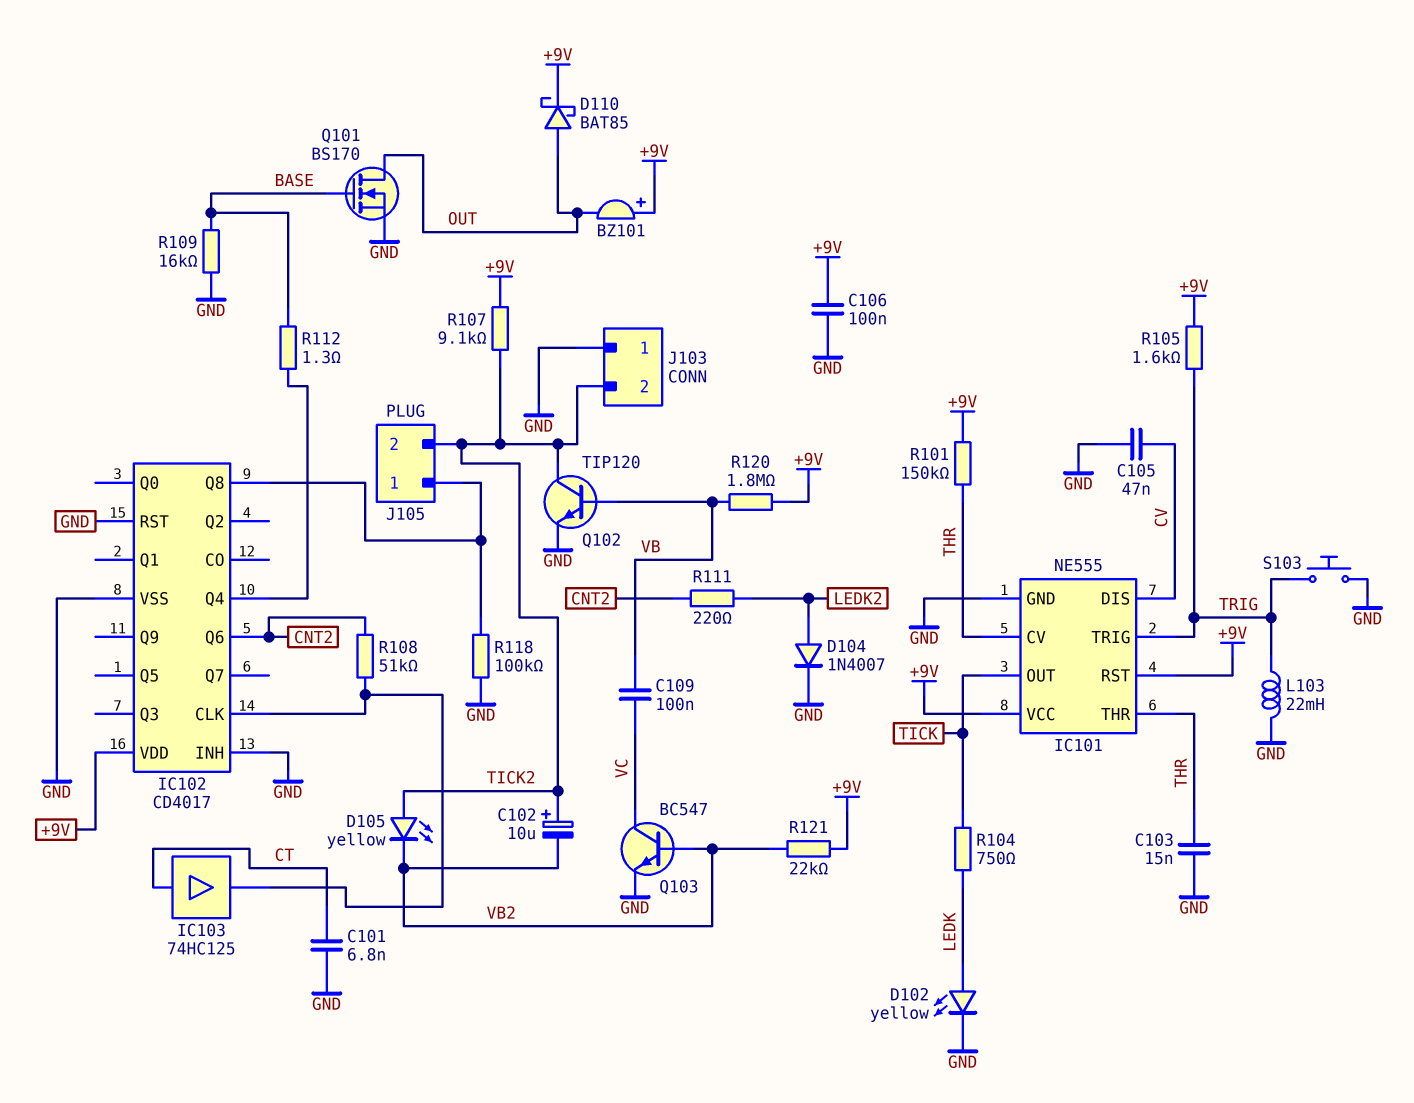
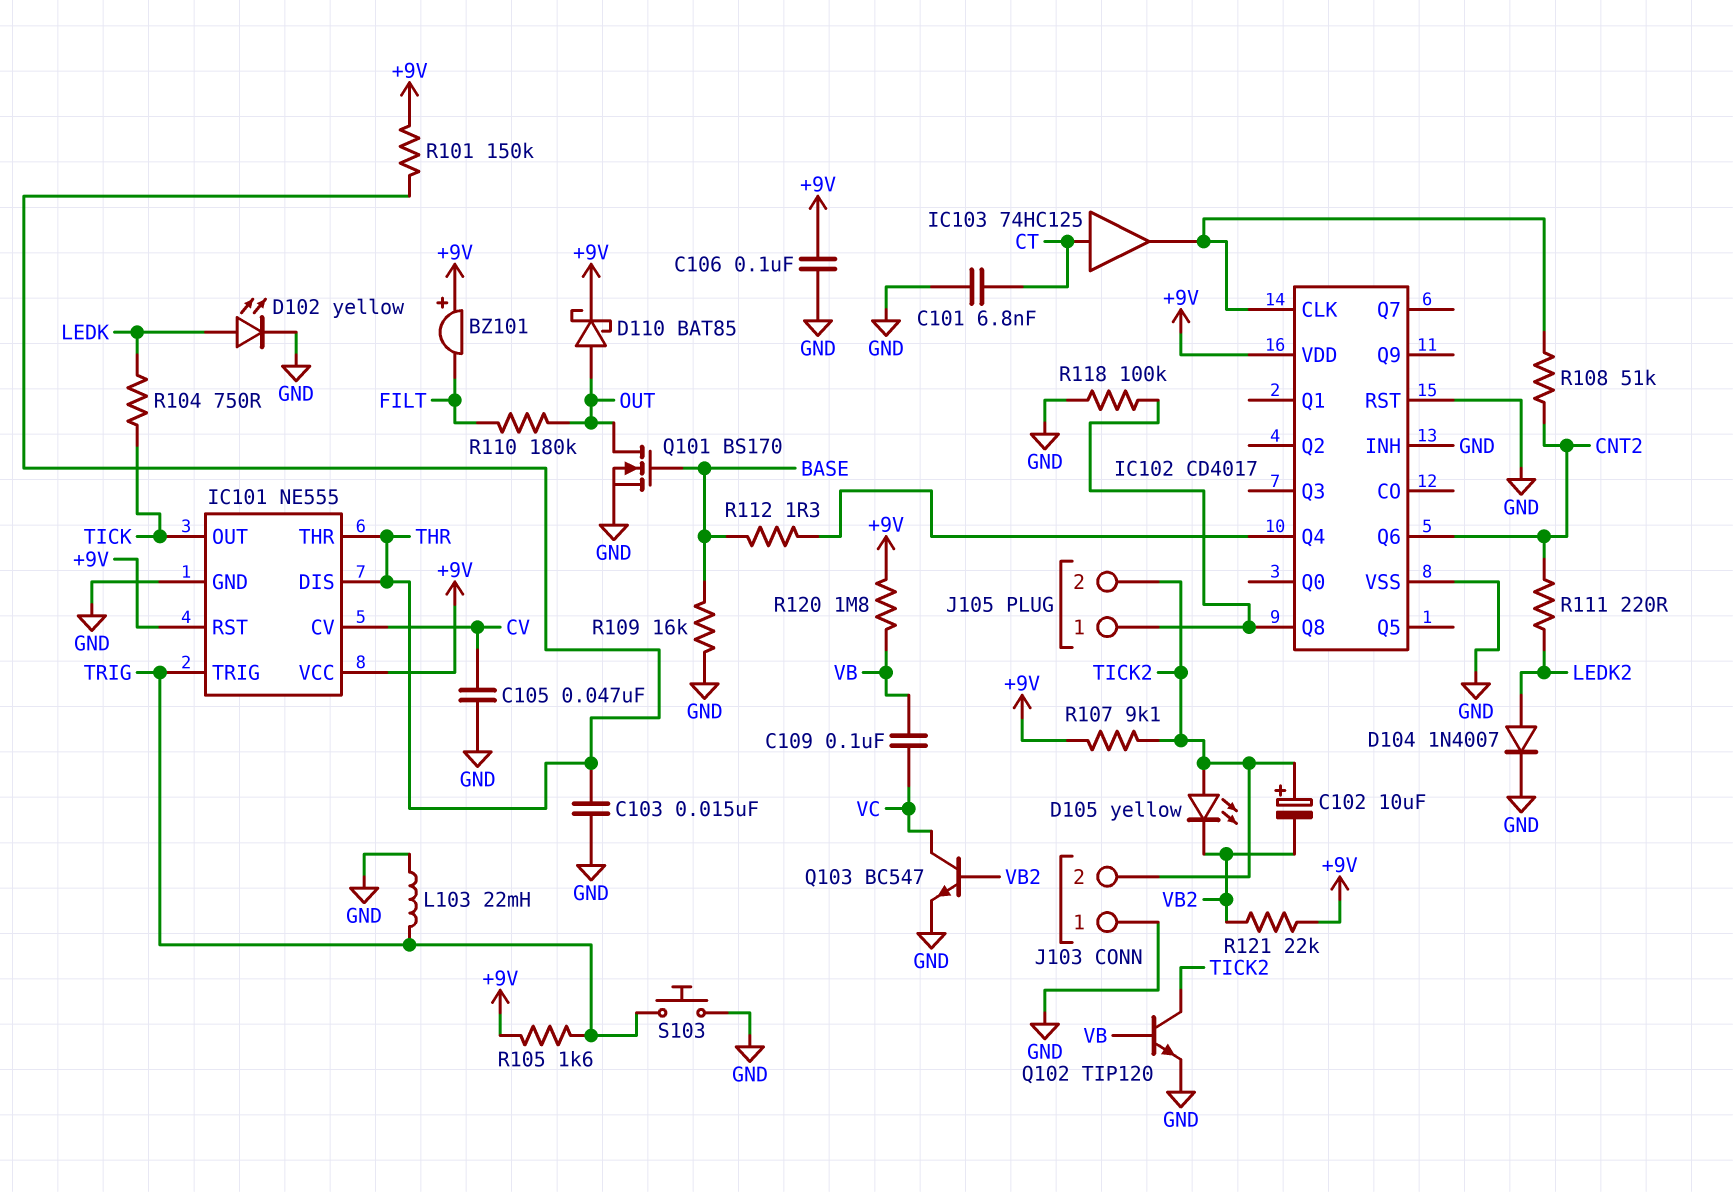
BZ101: buzzer (plus +9V, minus OUT) -> buzzer (plus +9V, minus FILT)
IC101 pin CV: THR -> CV
IC101 pin DIS: CV -> THR
R110: none -> 180k (FILT, OUT)

